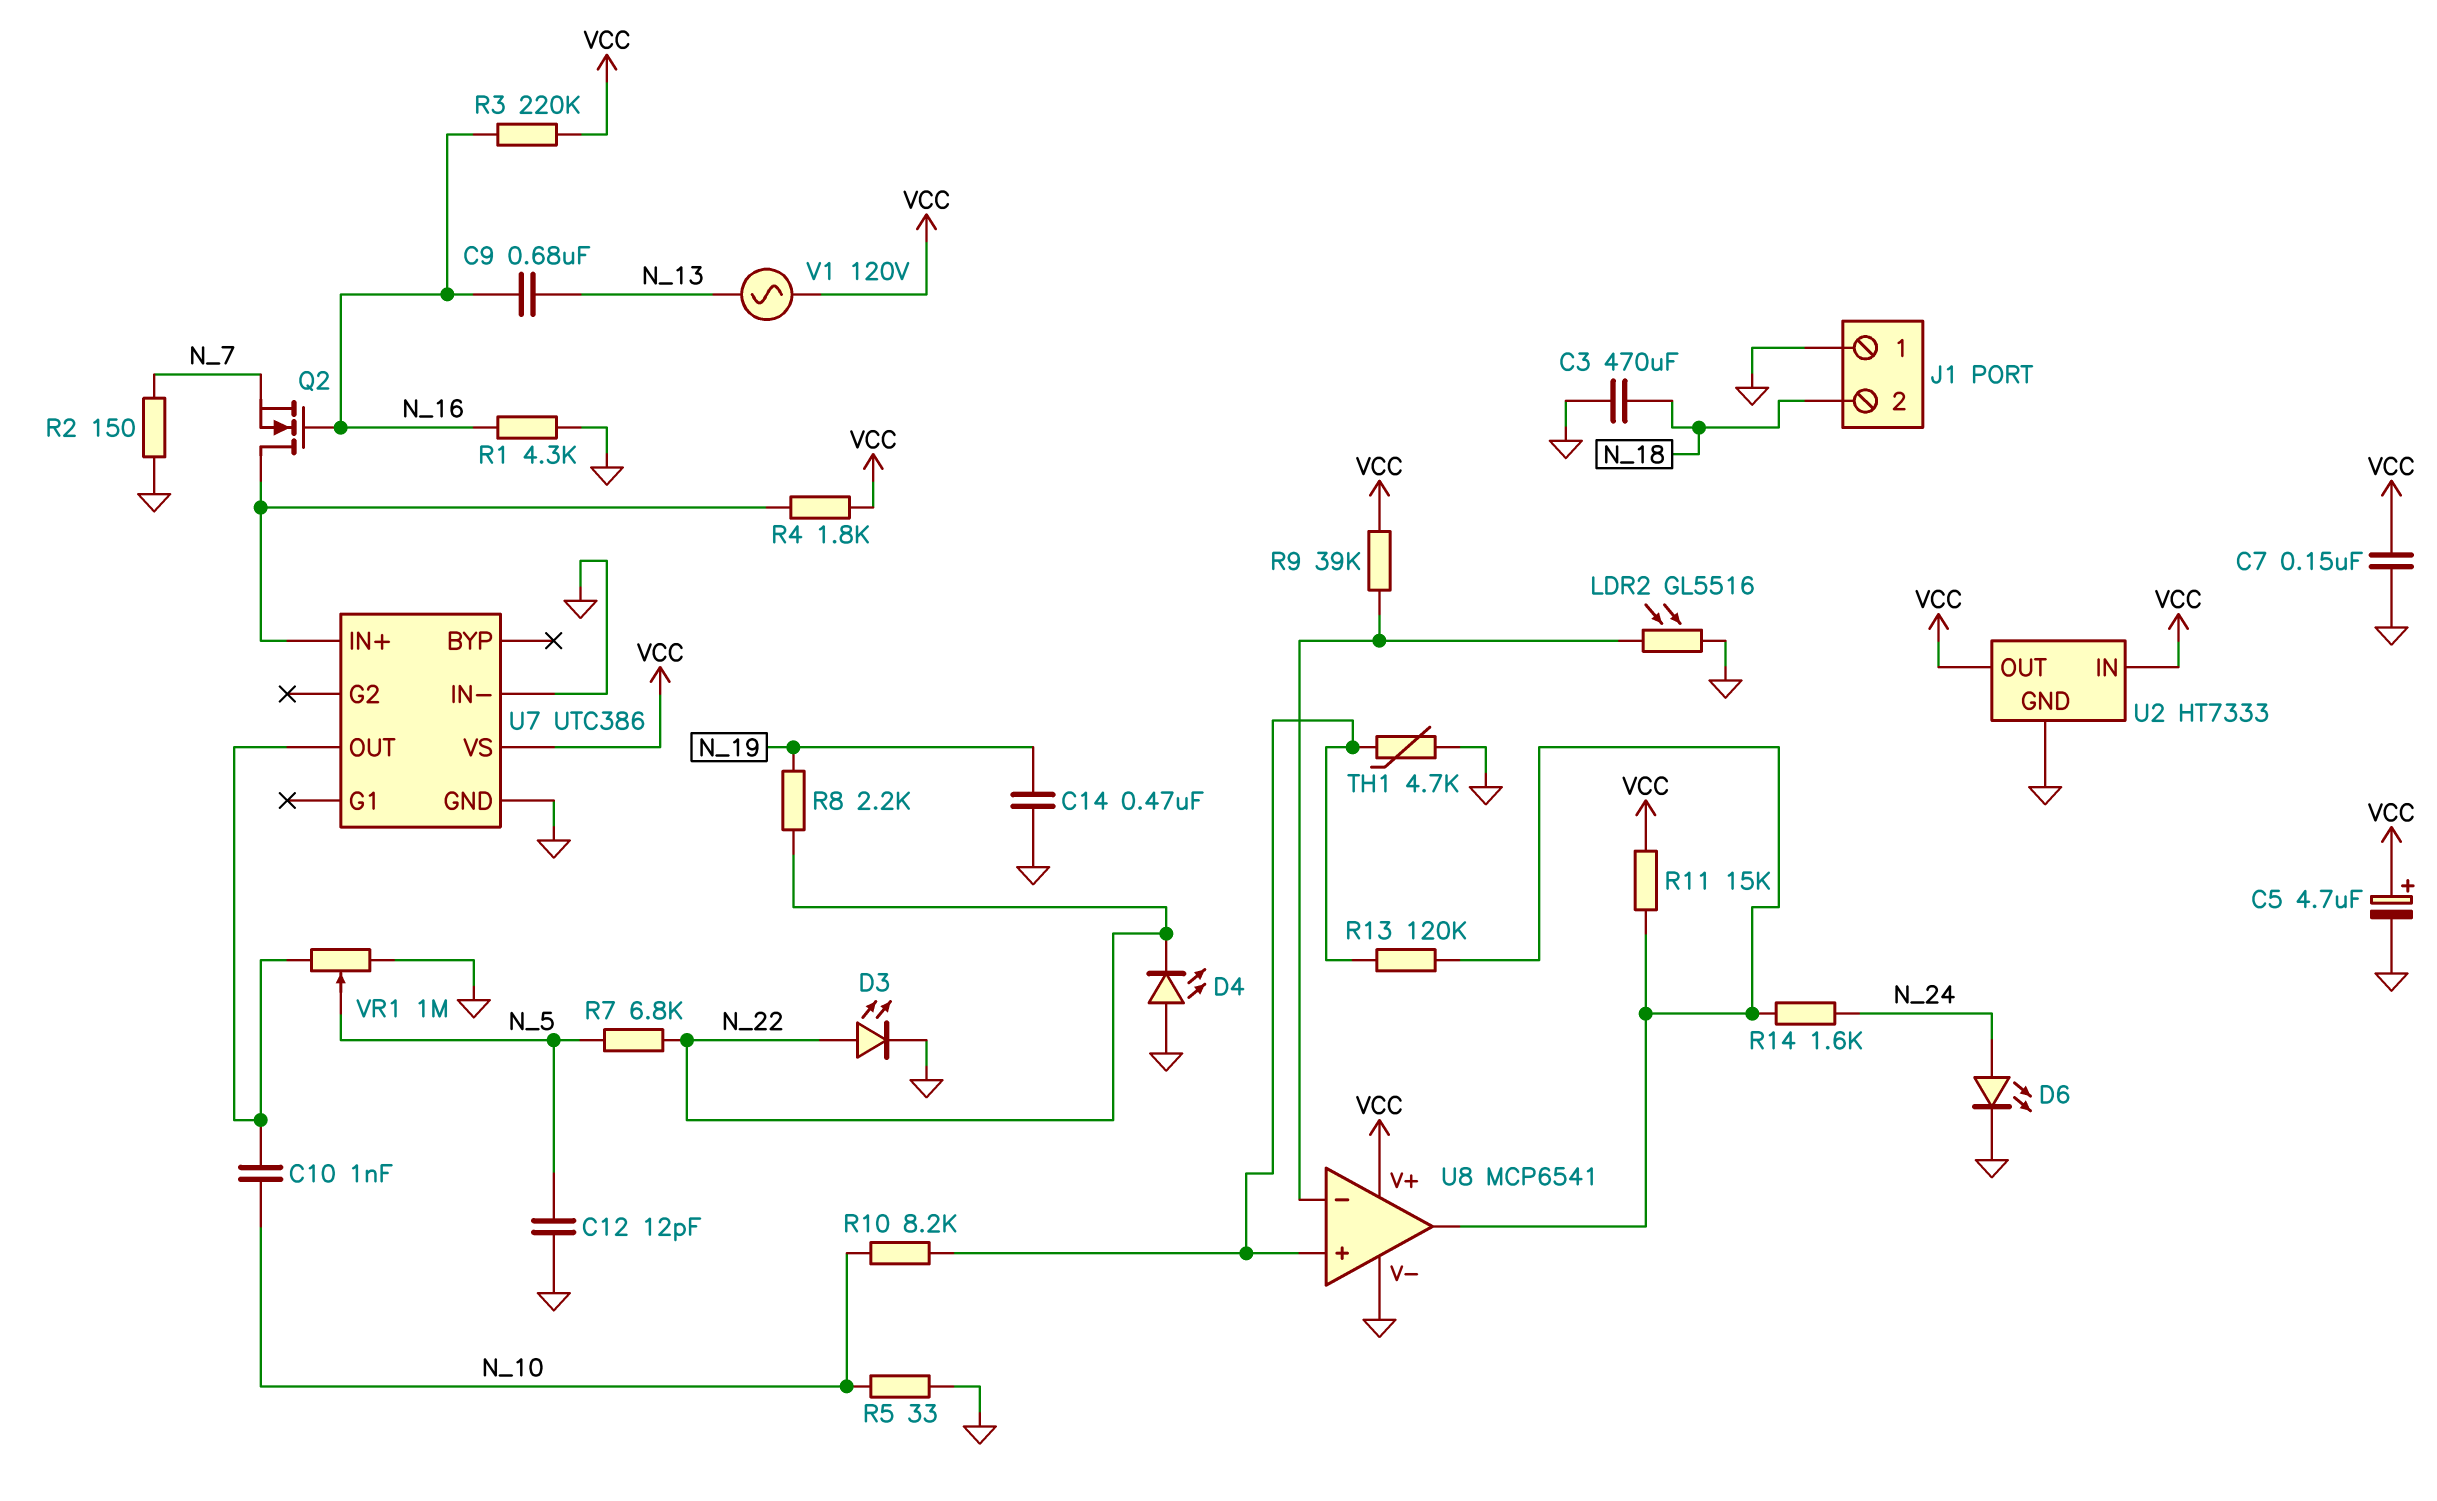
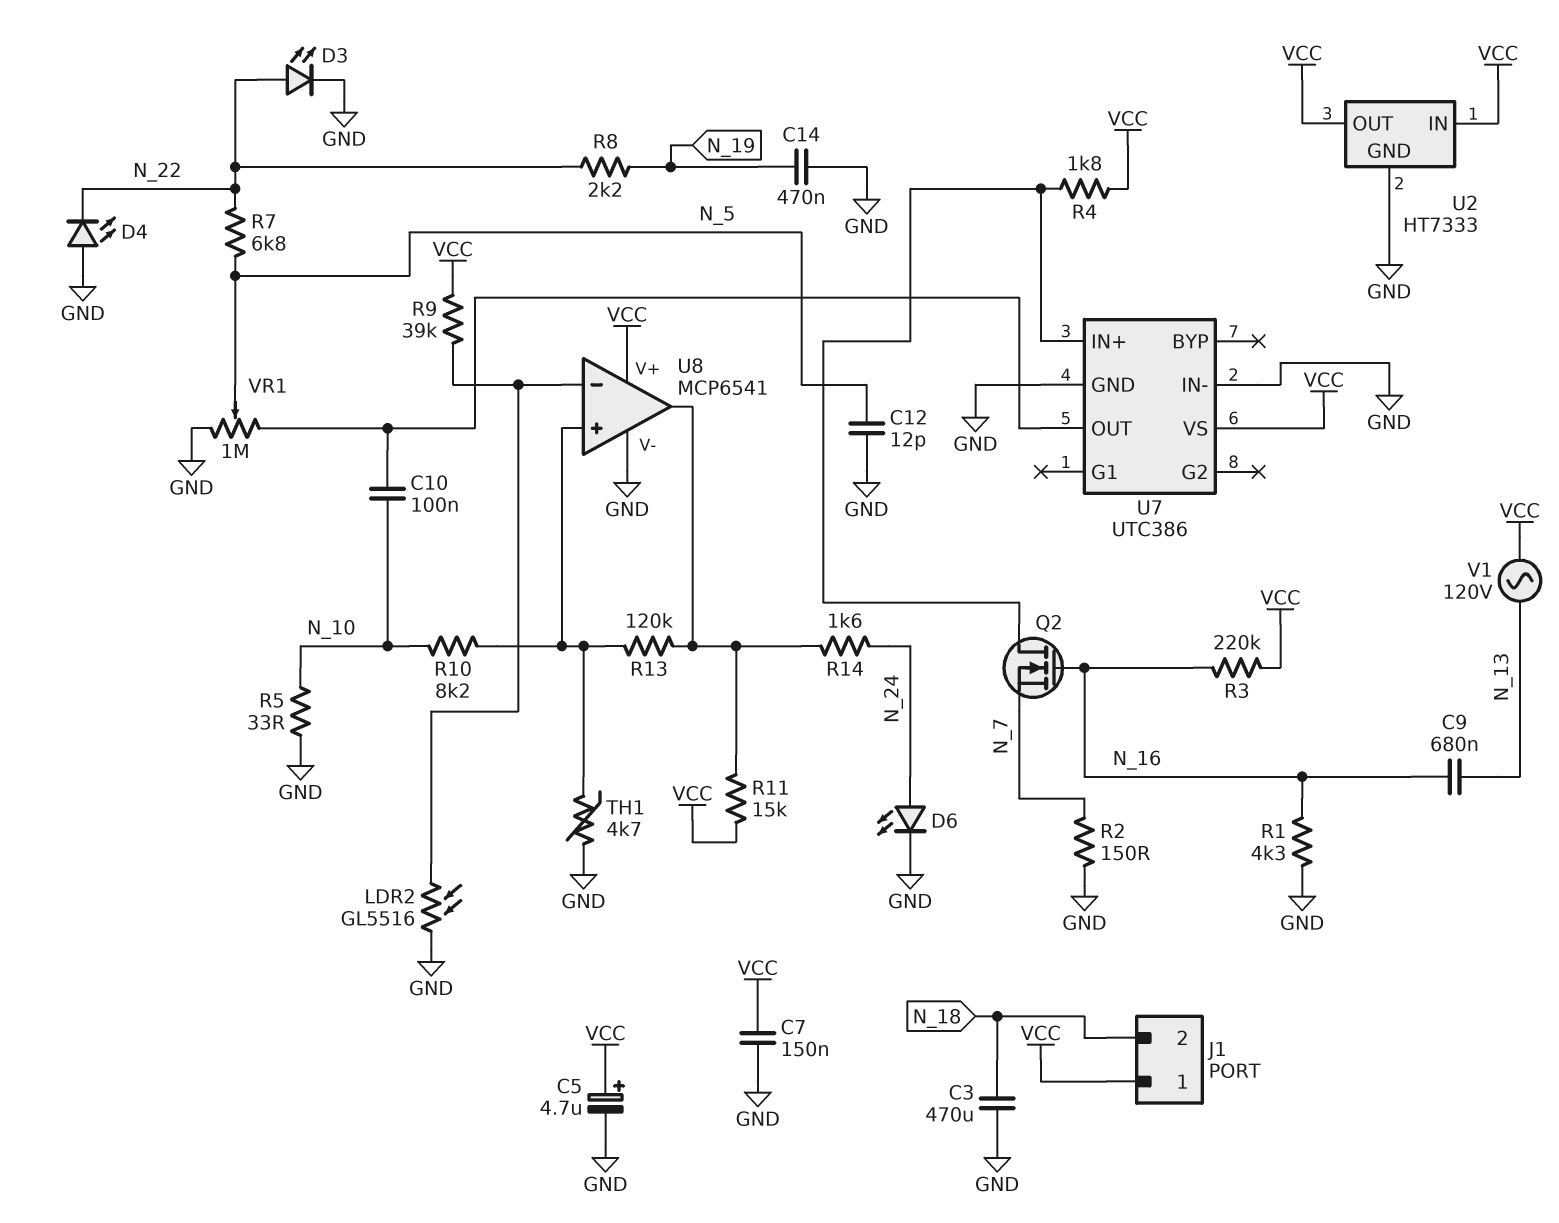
C10: 1nF (N_10, U7/OUT) -> 100nF (N_10, U7/OUT)
J1 pin 1: GND -> VCC

